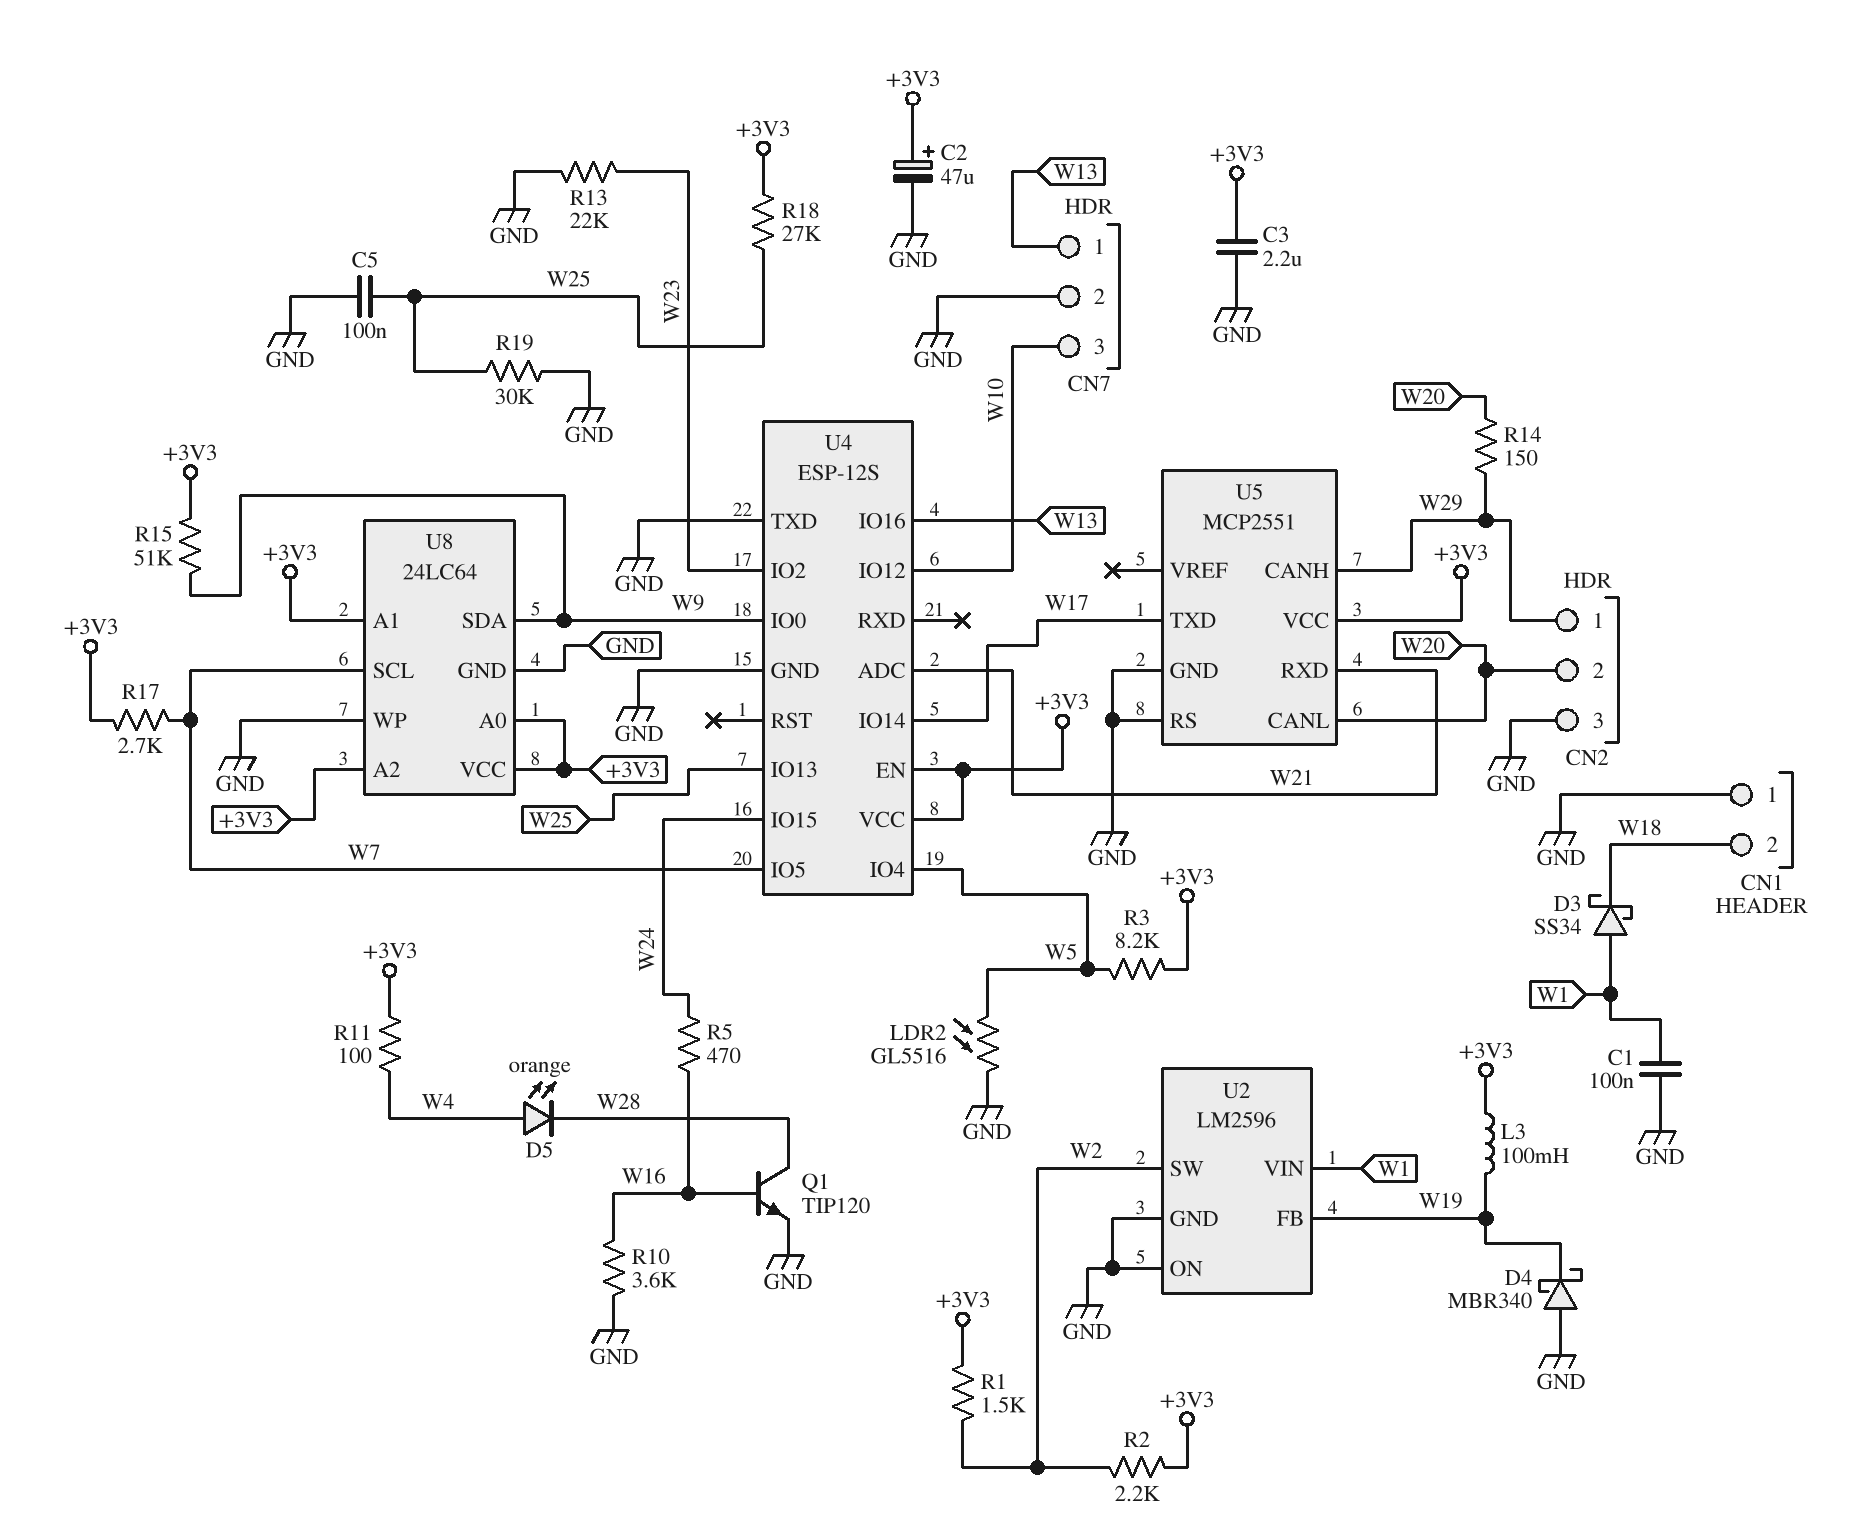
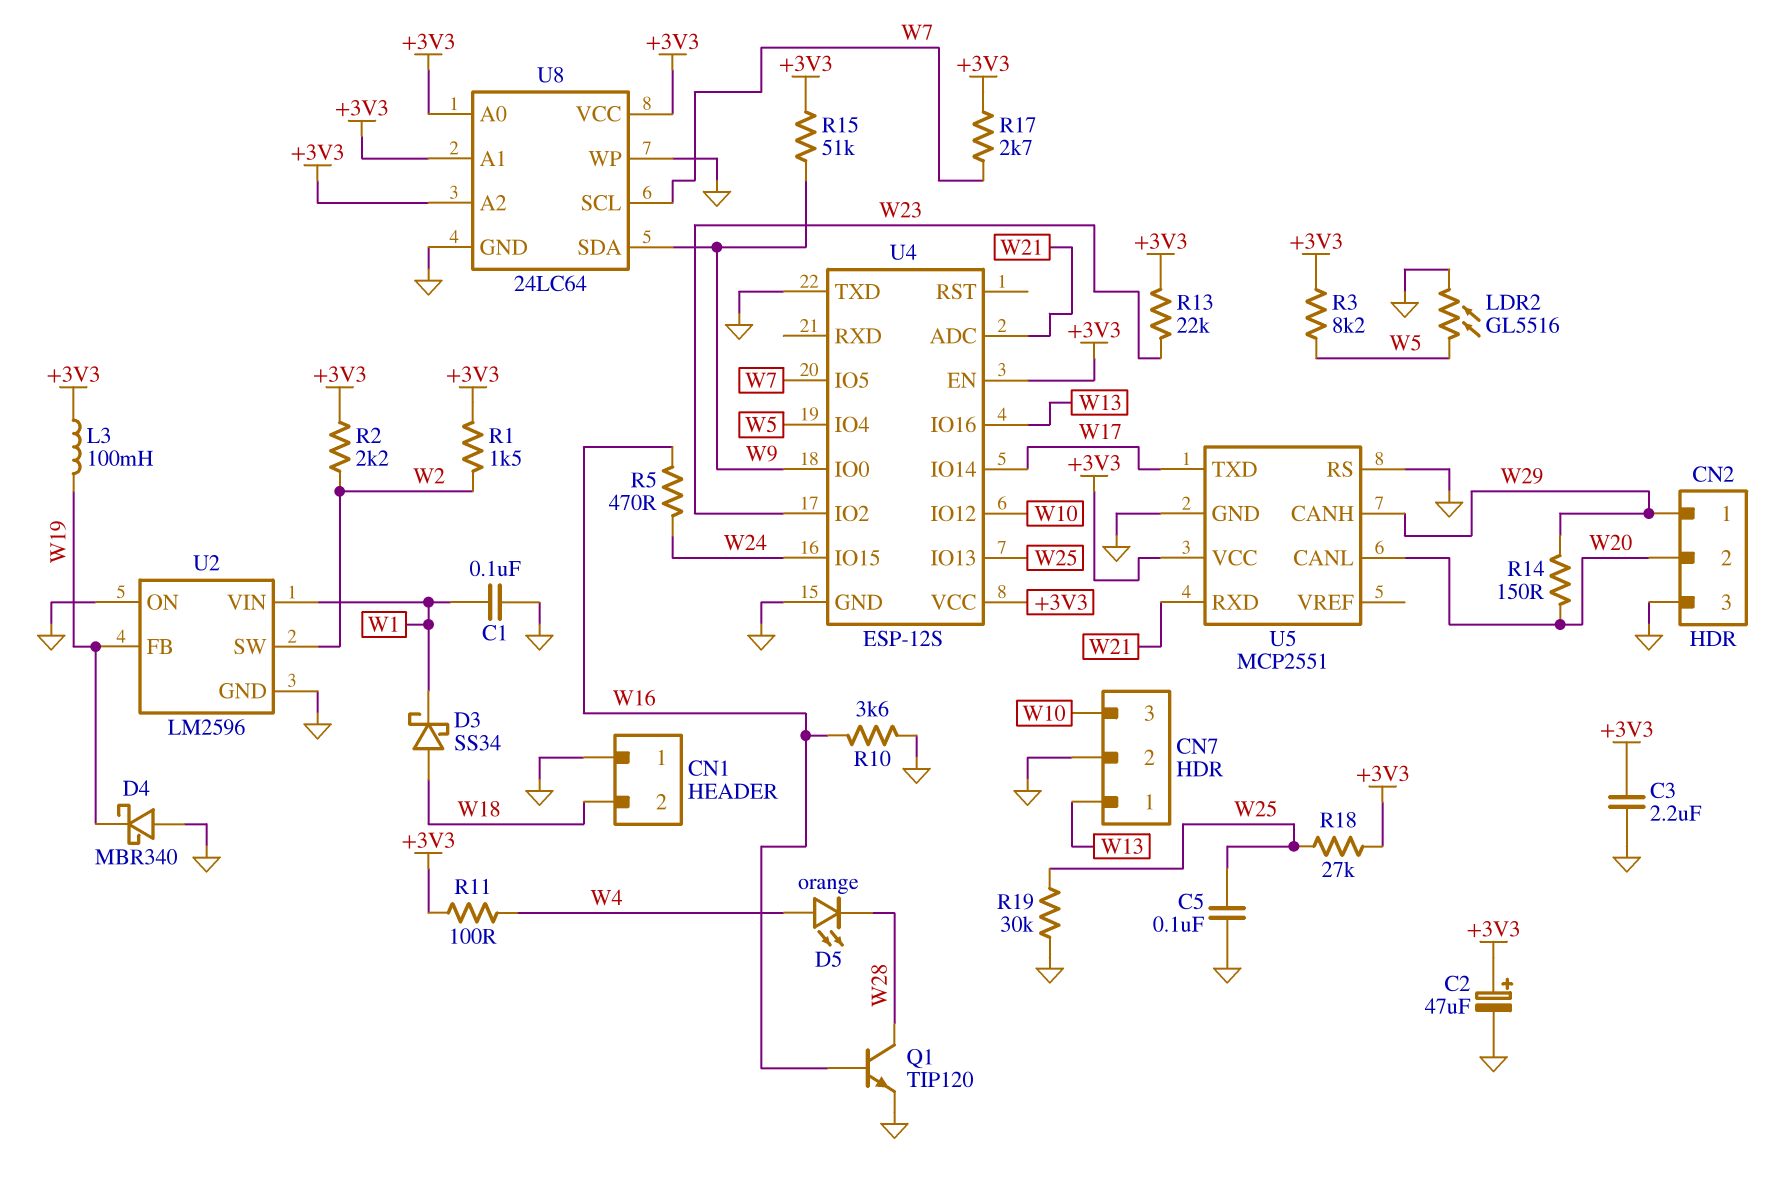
D3: schottky SS34 (A W1, K W18) -> schottky SS34 (A W18, K W1)
R13: 22k (GND, W23) -> 22k (+3V3, W23)

